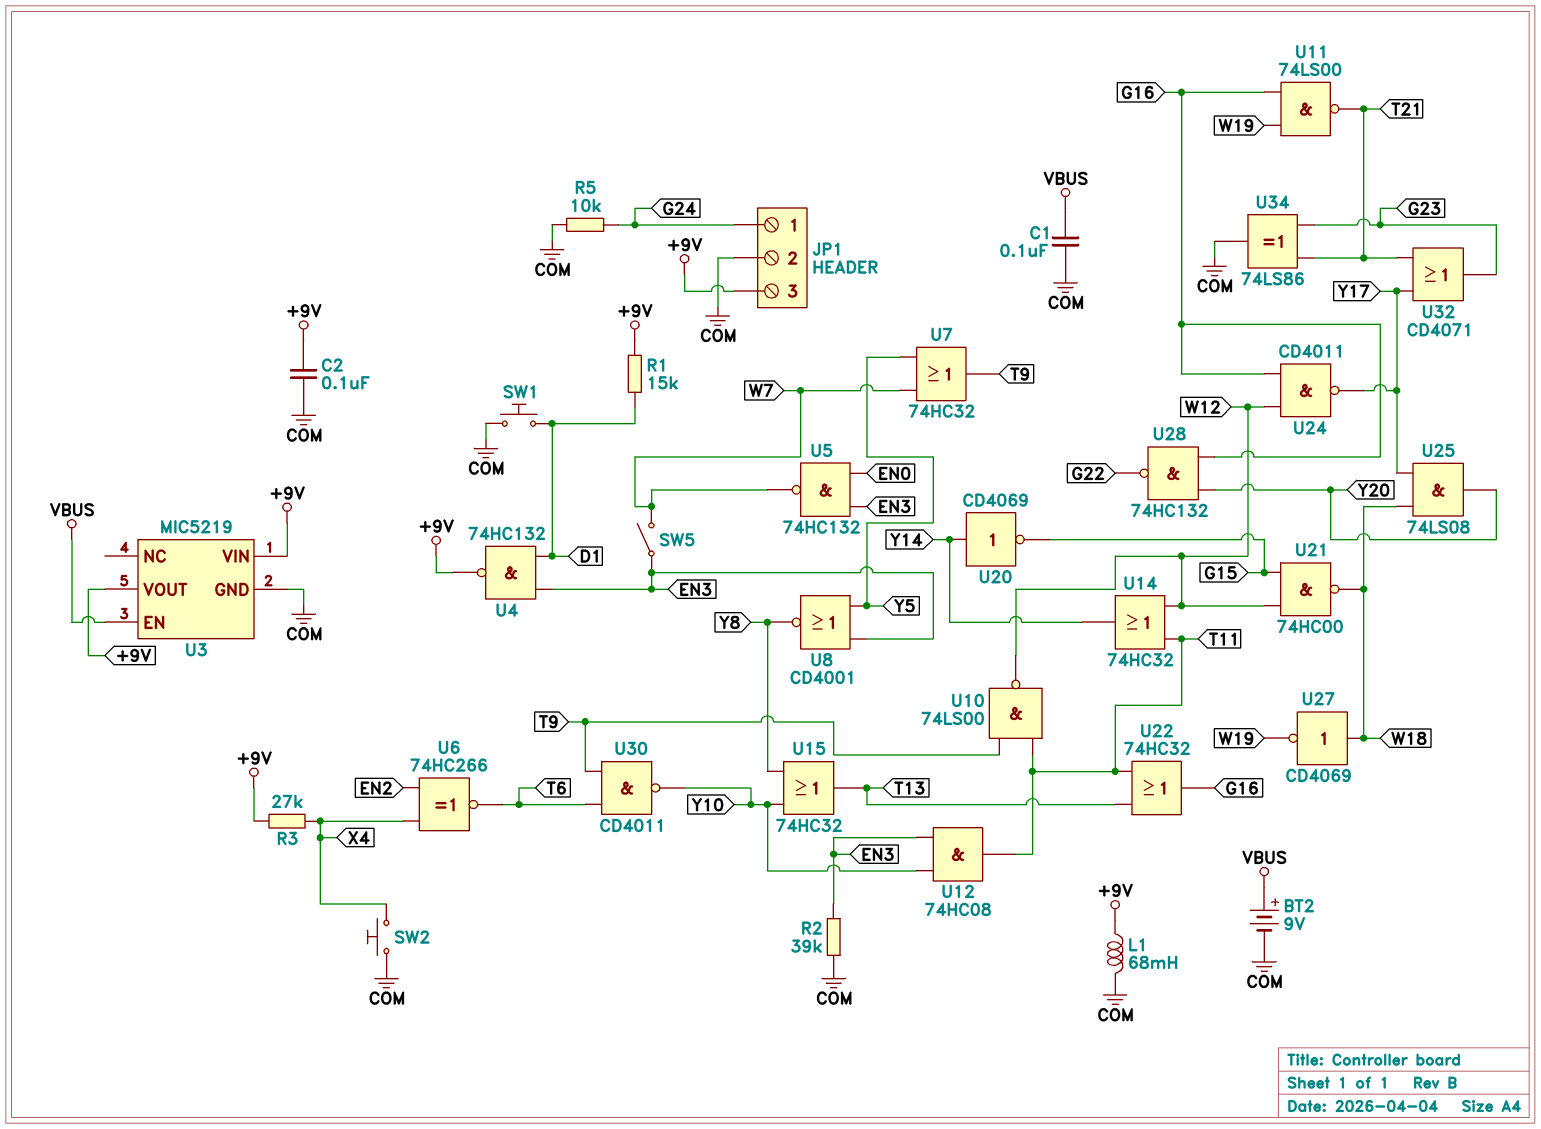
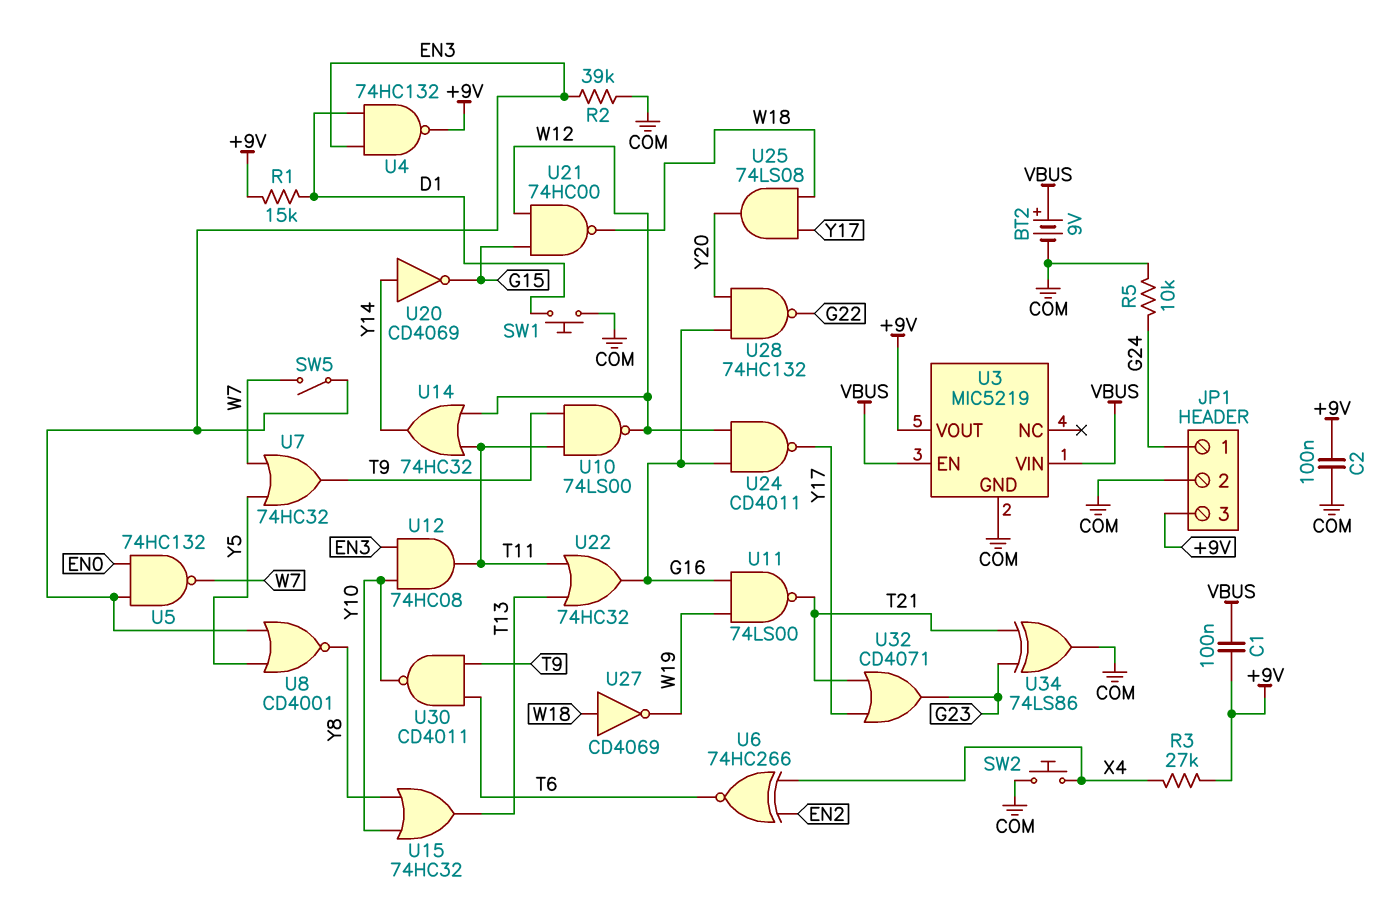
C1: 100nF (COM, VBUS) -> 100nF (+9V, VBUS)
L1: 68mH (+9V, COM) -> none
U3 pin VIN: +9V -> VBUS

